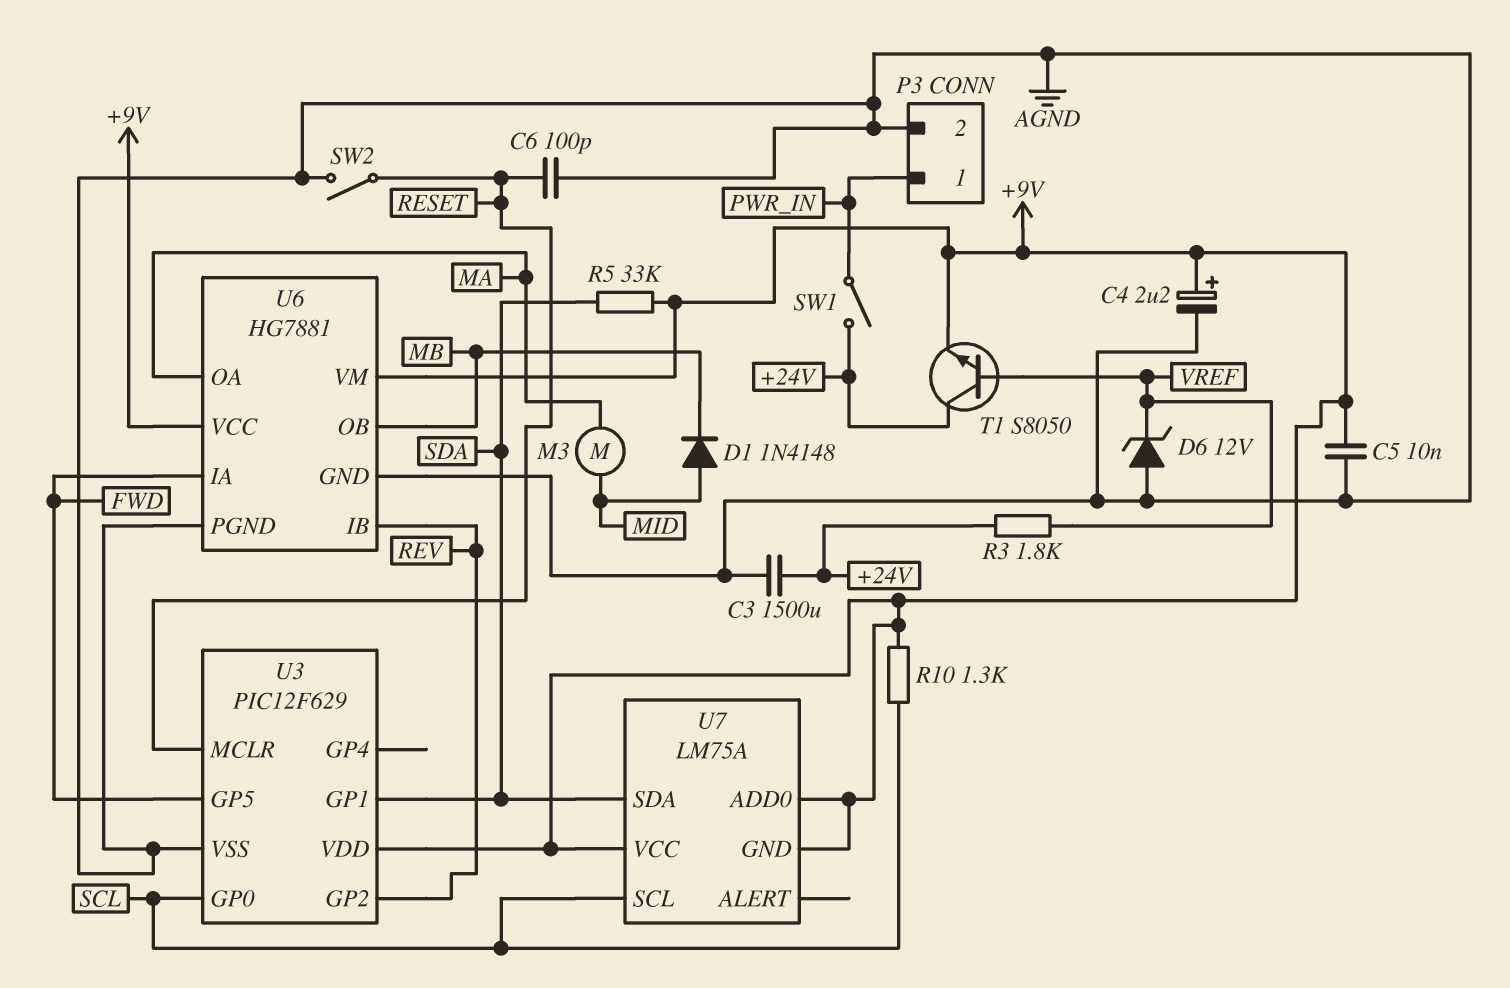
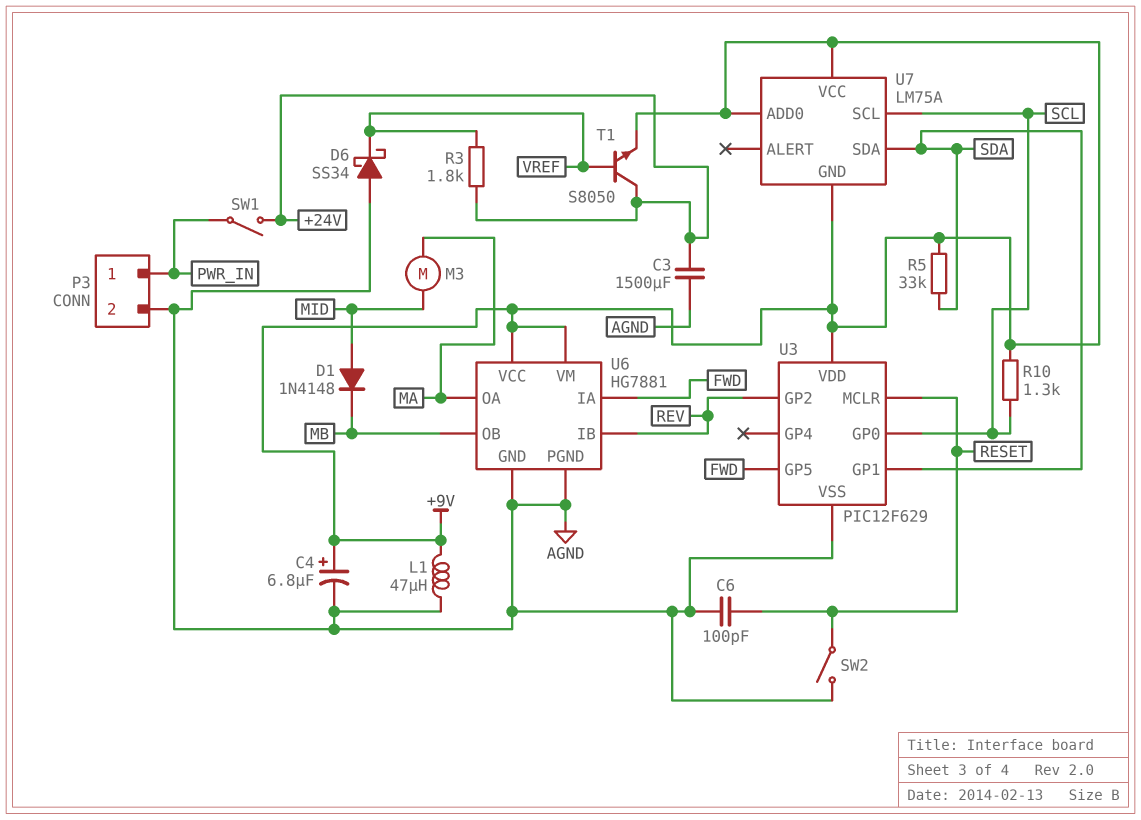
C4: 2.2uF (plus +9V, minus AGND) -> 6.8uF (plus +9V, minus AGND)
C5: 10nF (+9V, AGND) -> none
D6: zener 12V (A AGND, K VREF) -> schottky SS34 (A AGND, K VREF)
L1: none -> 47uH (+9V, AGND)

